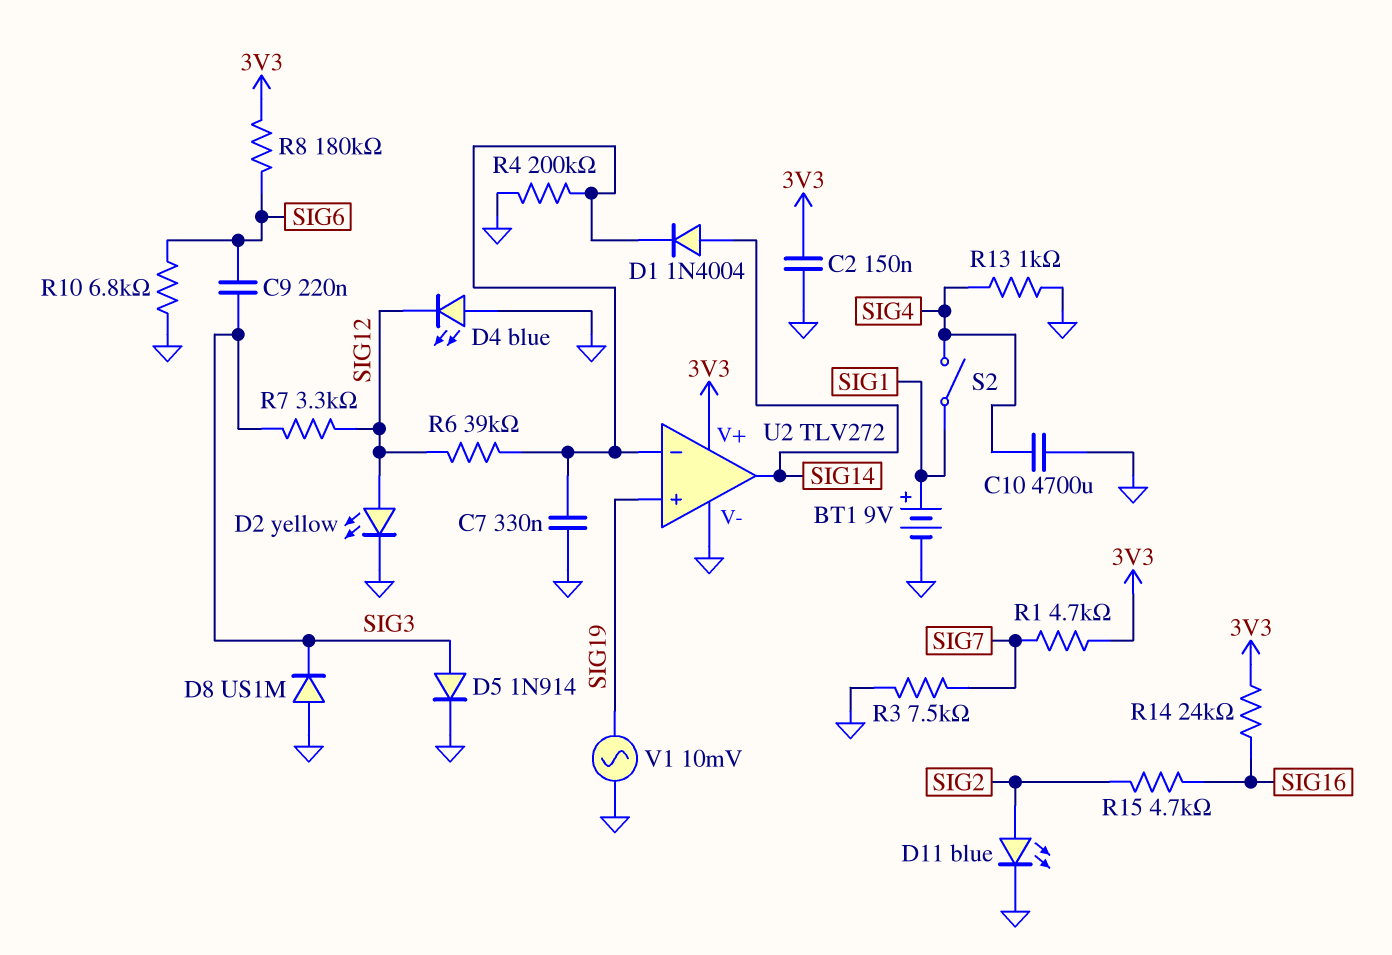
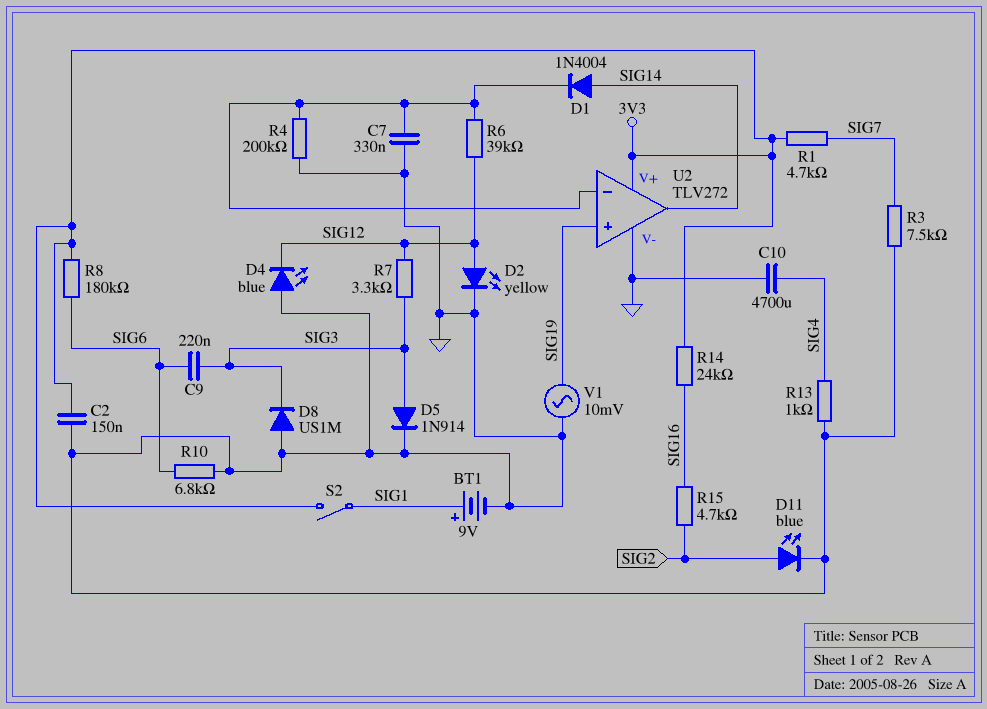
S2: switch (SIG1, SIG4) -> switch (3V3, SIG1)

